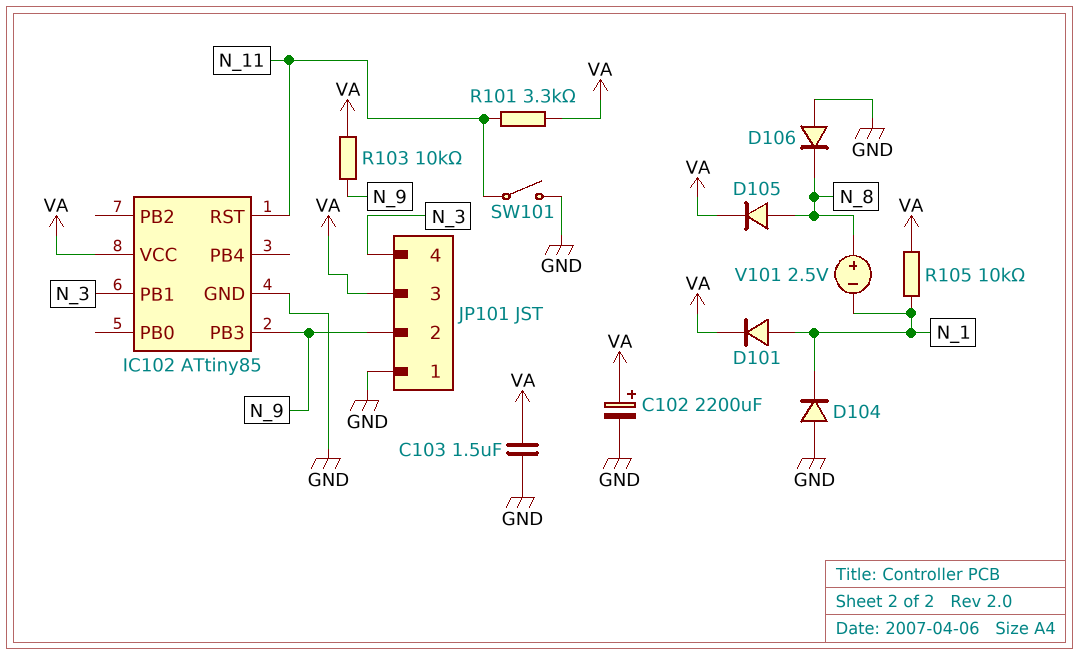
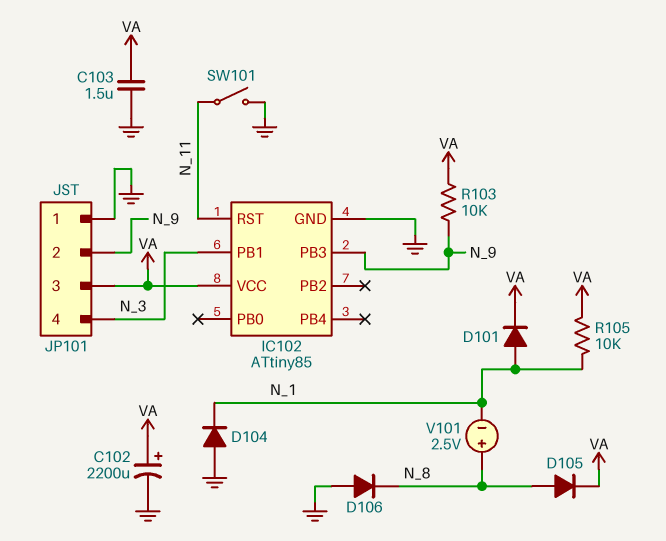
R101: 3.3k (N_11, VA) -> none

